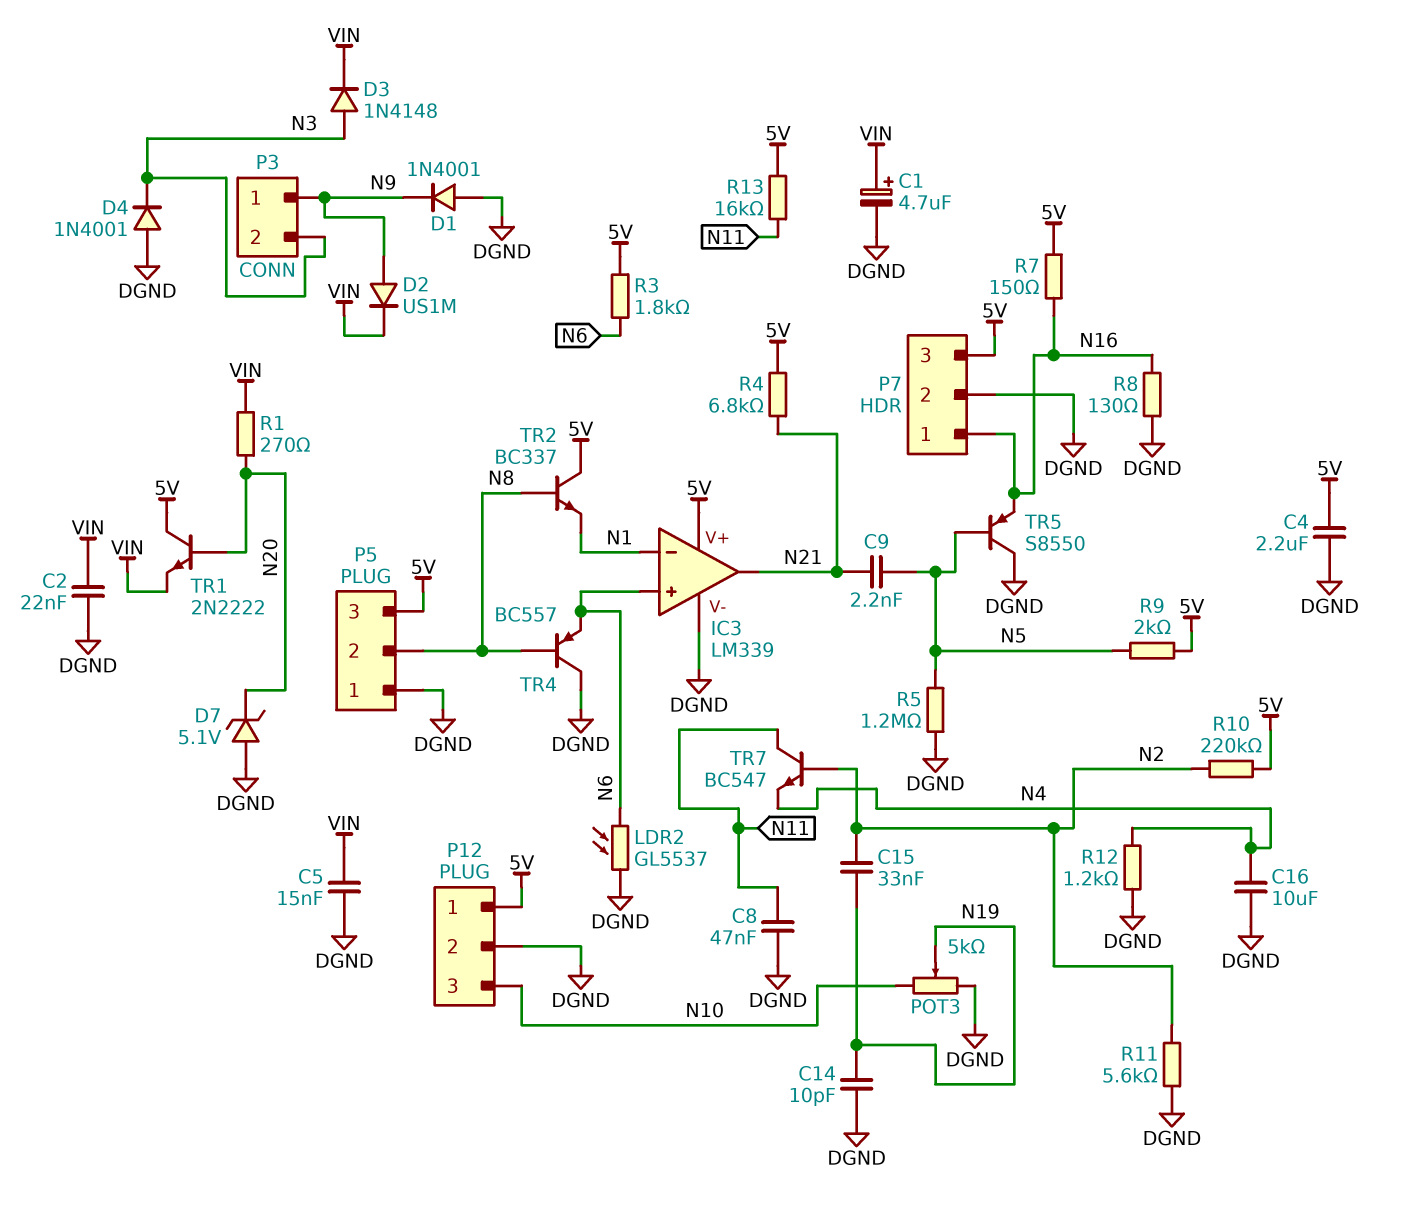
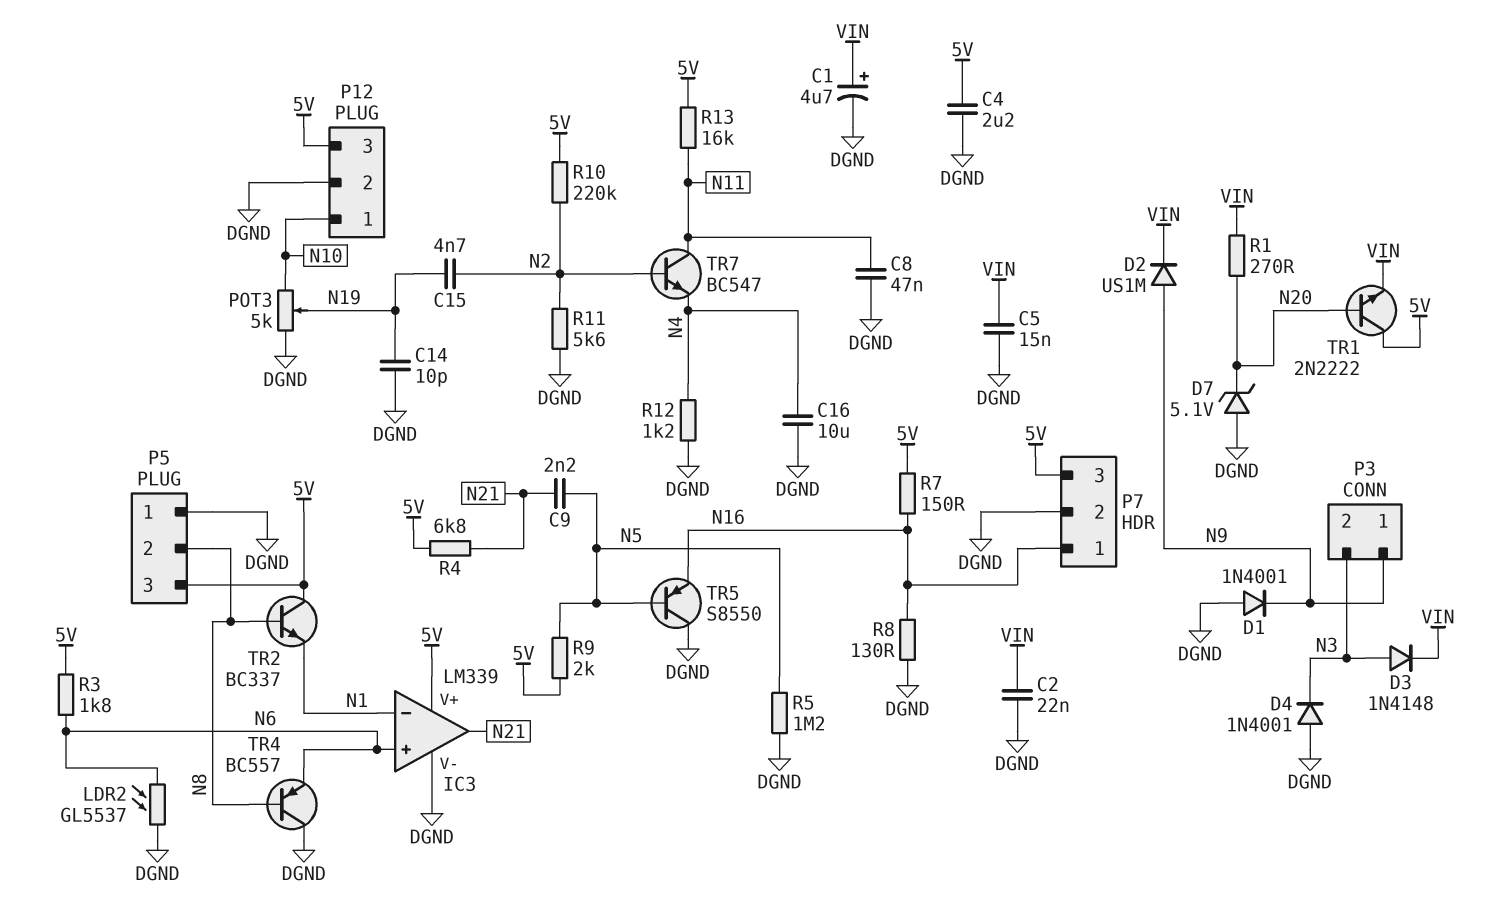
C15: 33nF (N2, N19) -> 4.7nF (N2, N19)
P12 pin 1: 5V -> N10
P12 pin 3: N10 -> 5V

